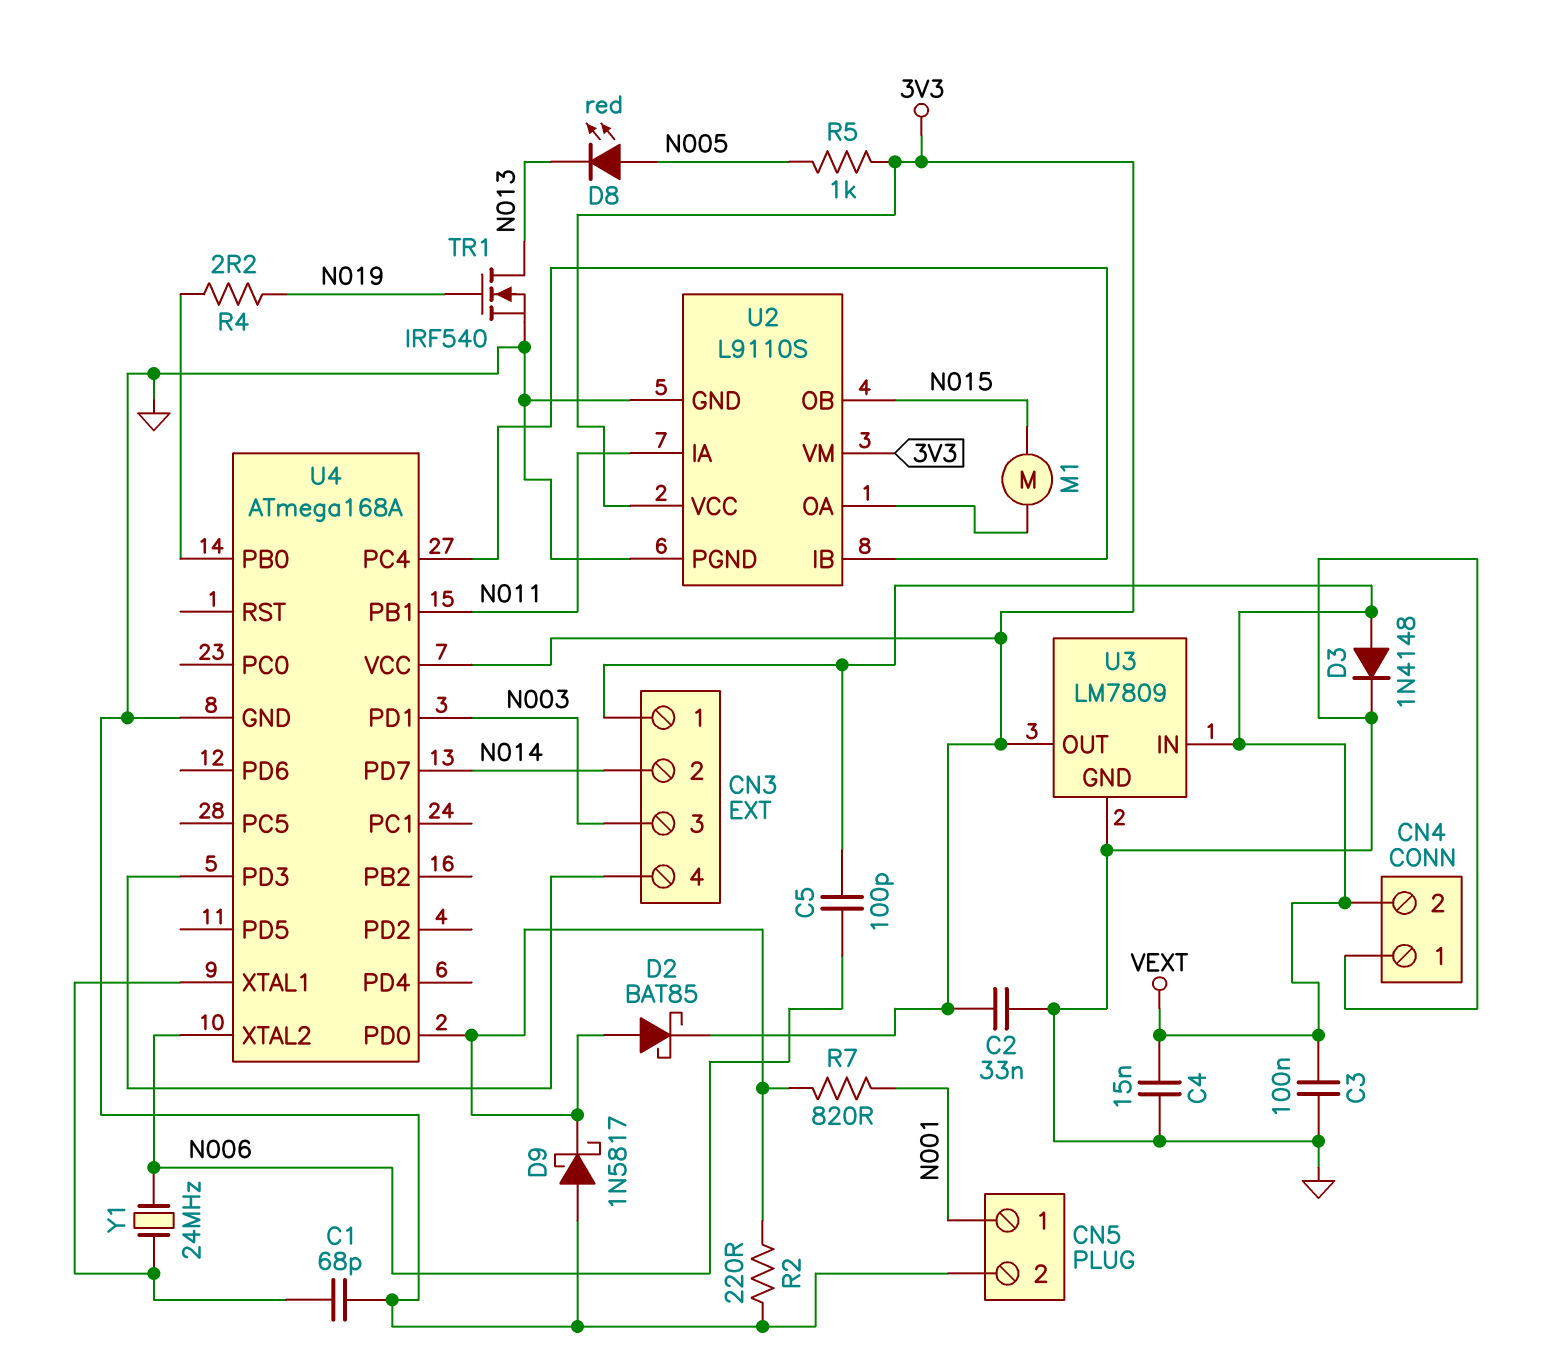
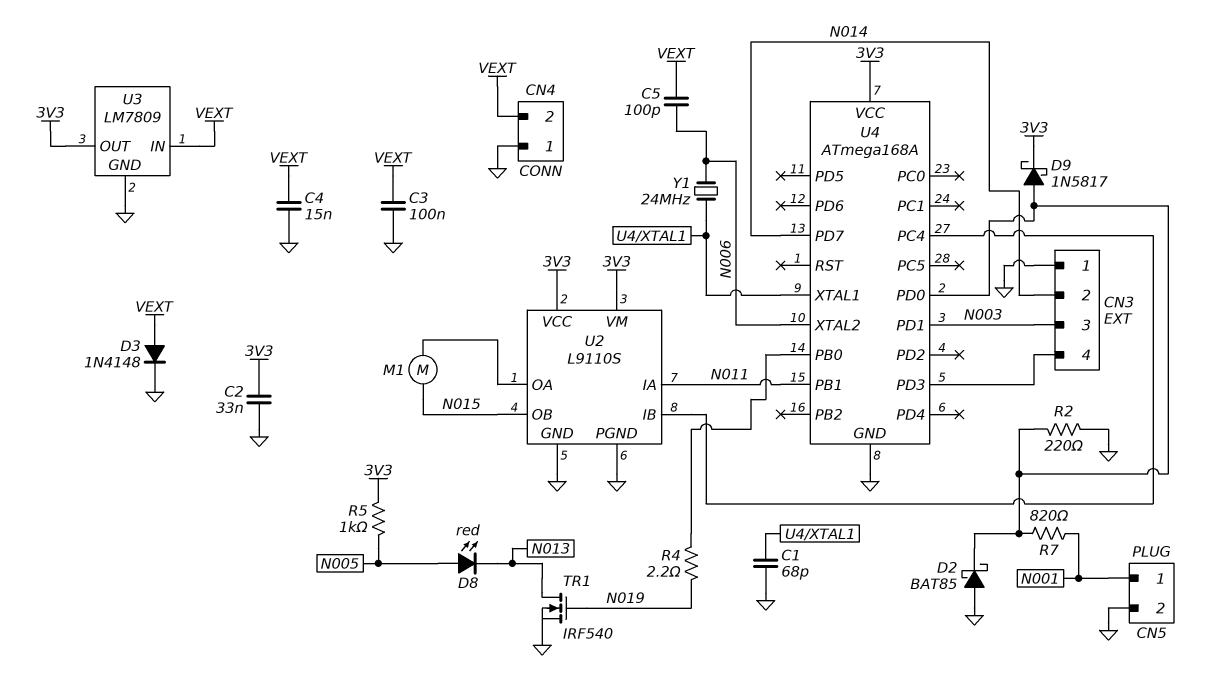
CN3 pin 1: VEXT -> GND
D2: schottky BAT85 (A U4/PD0, K 3V3) -> schottky BAT85 (A GND, K U4/PD0)
D9: schottky 1N5817 (A GND, K U4/PD0) -> schottky 1N5817 (A U4/PD0, K 3V3)

